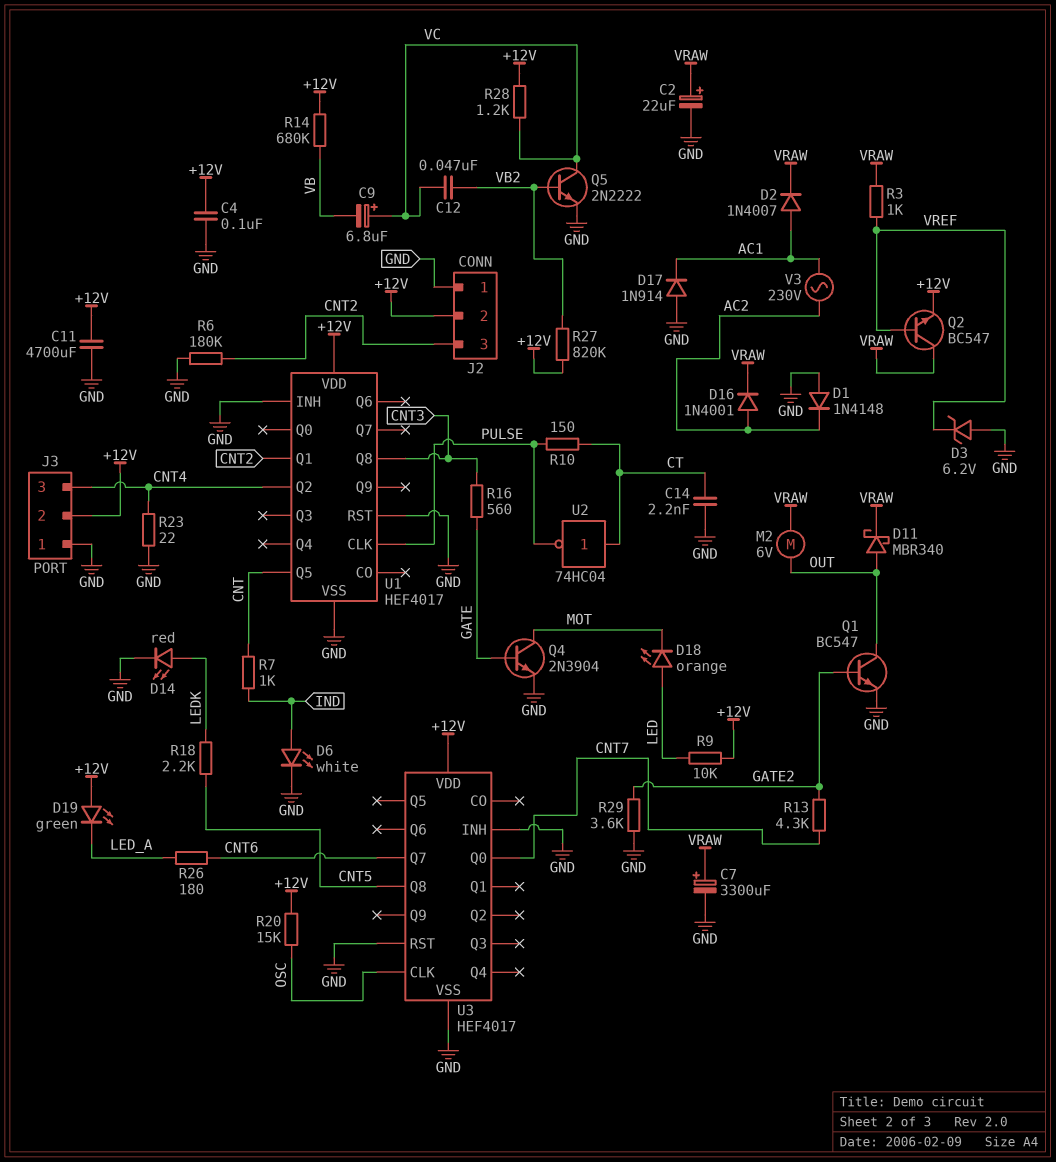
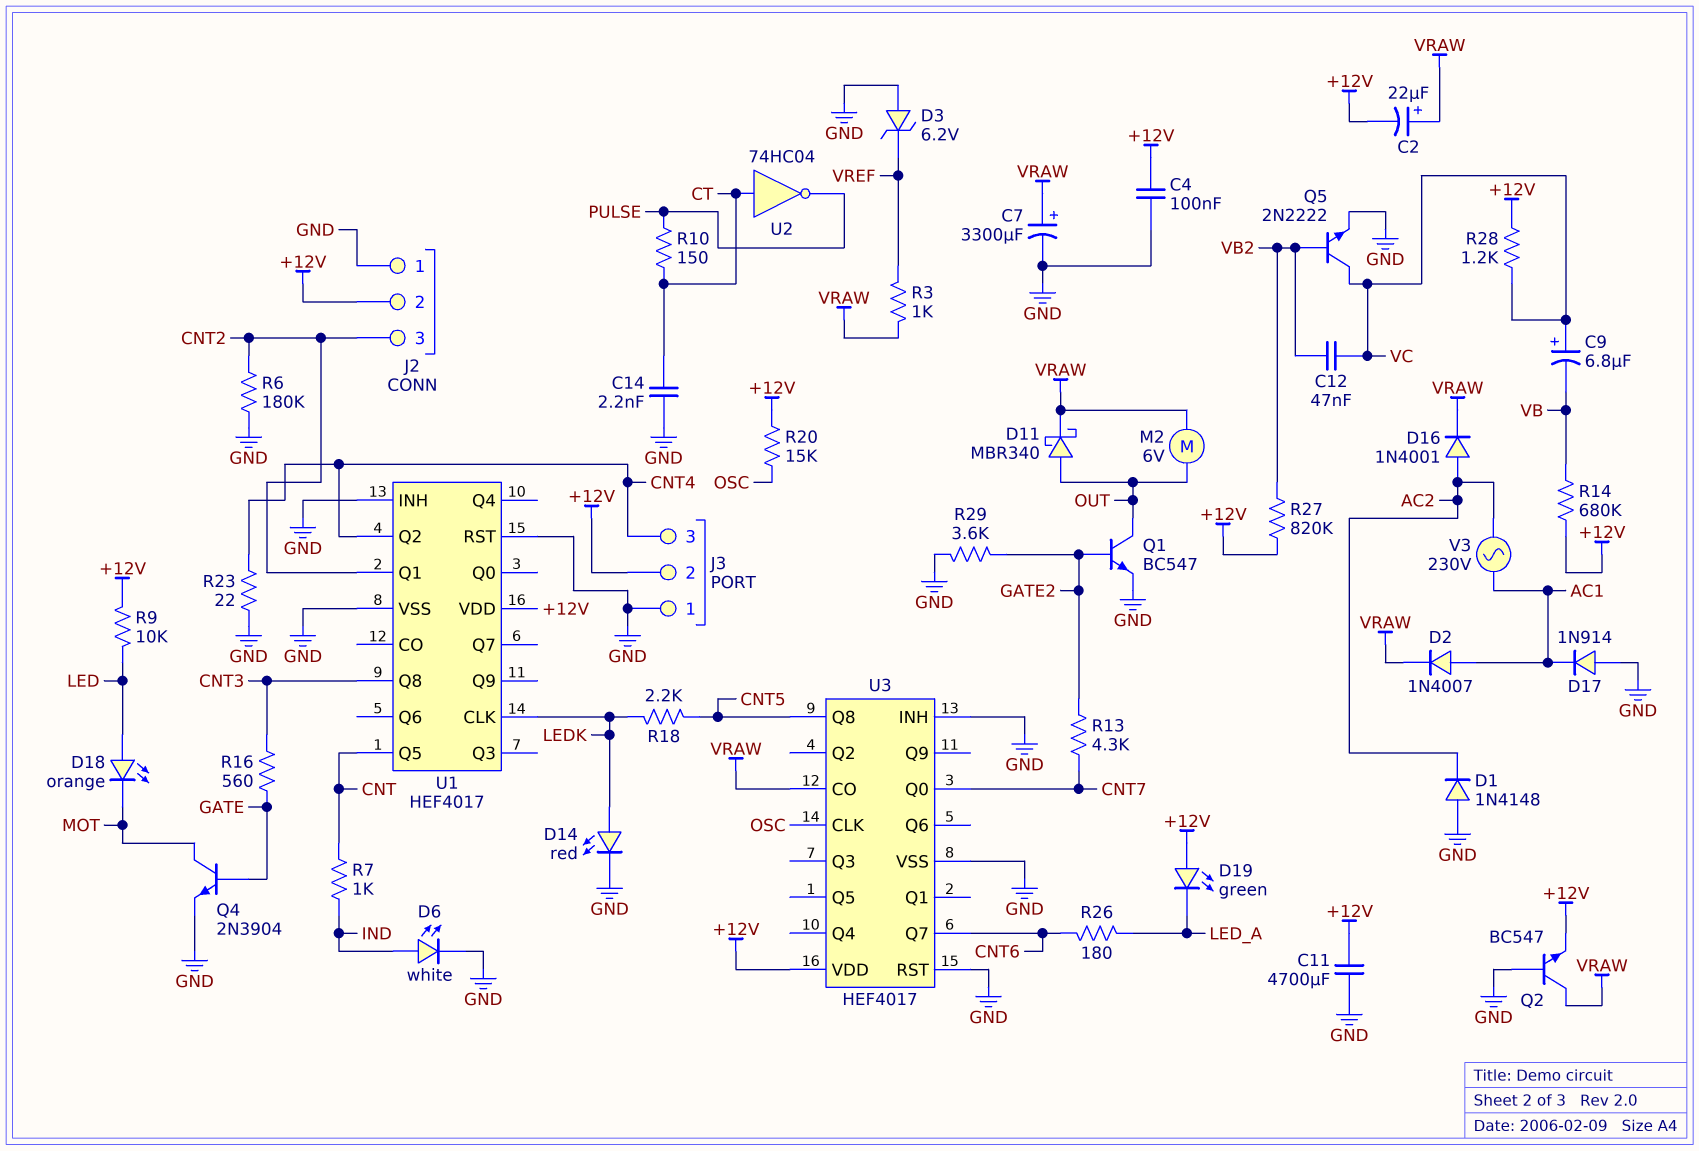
C2: 22uF (plus VRAW, minus GND) -> 22uF (plus VRAW, minus +12V)
Q2: NPN BC547 (B VREF, C VRAW, E +12V) -> NPN BC547 (B GND, C VRAW, E +12V)
U1 pin CLK: PULSE -> LEDK
U3 pin CO: none -> VRAW

